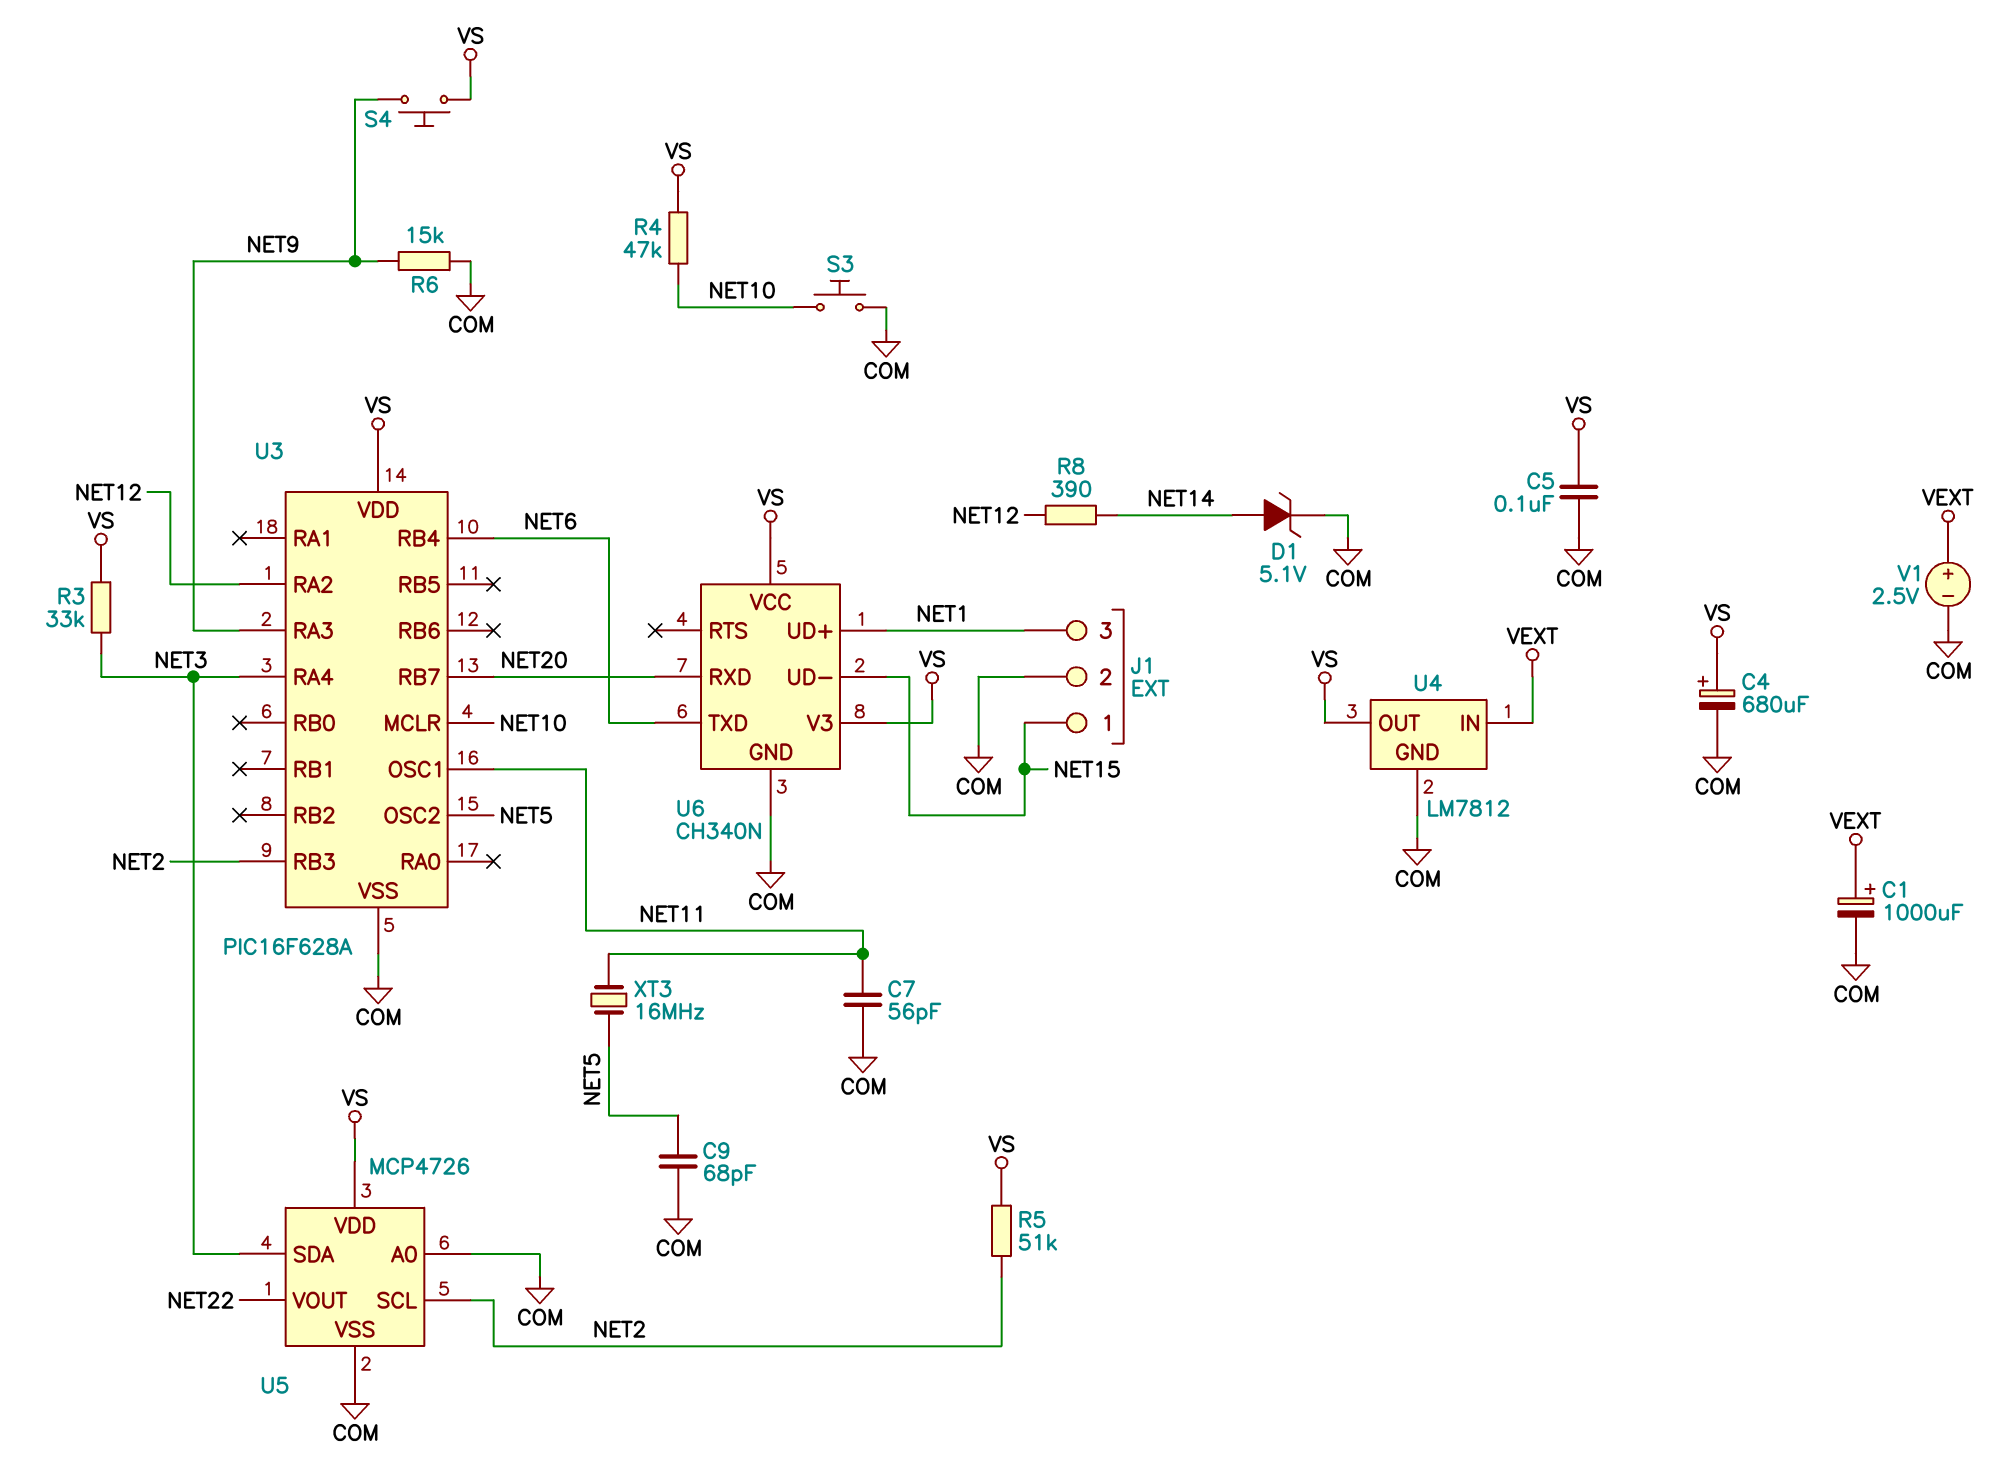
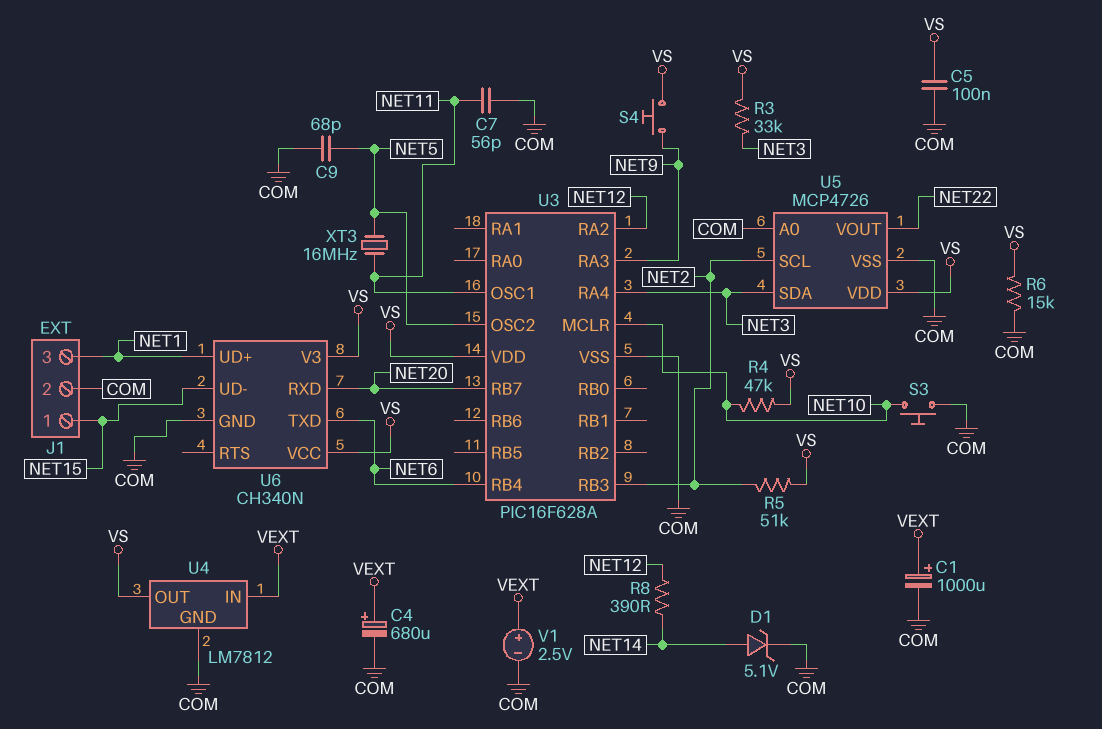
C4: 680uF (plus VS, minus COM) -> 680uF (plus VEXT, minus COM)
R6: 15k (COM, NET9) -> 15k (COM, VS)

